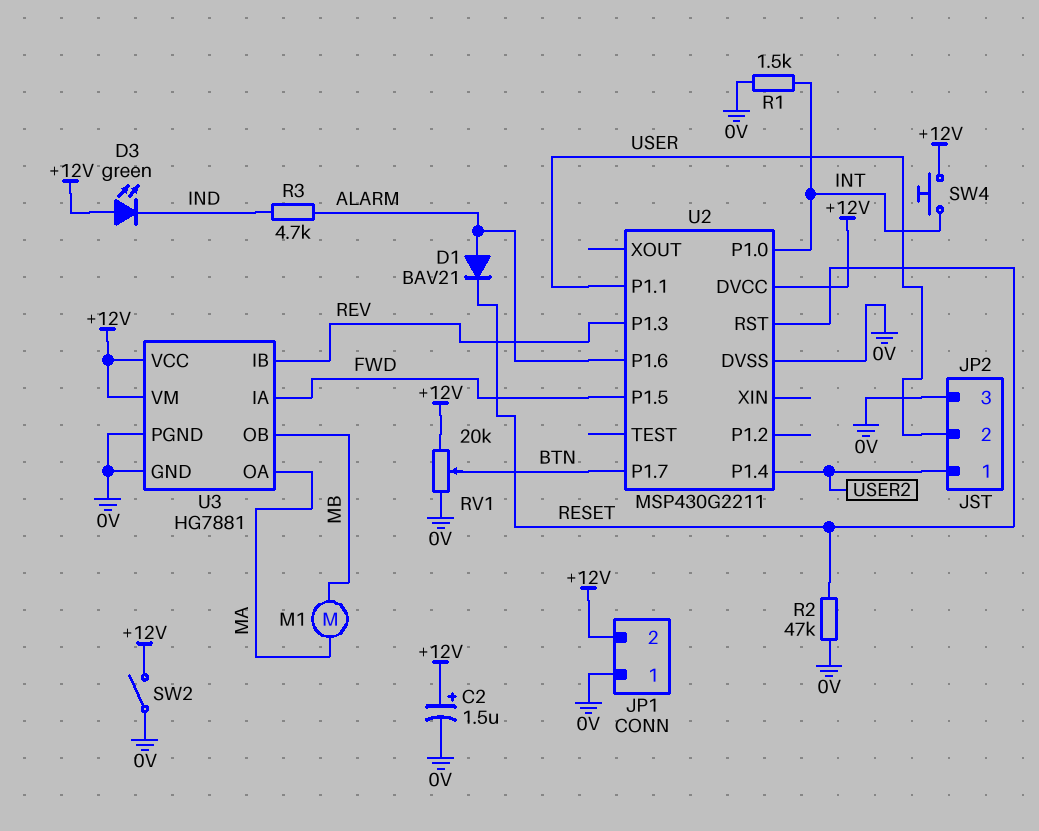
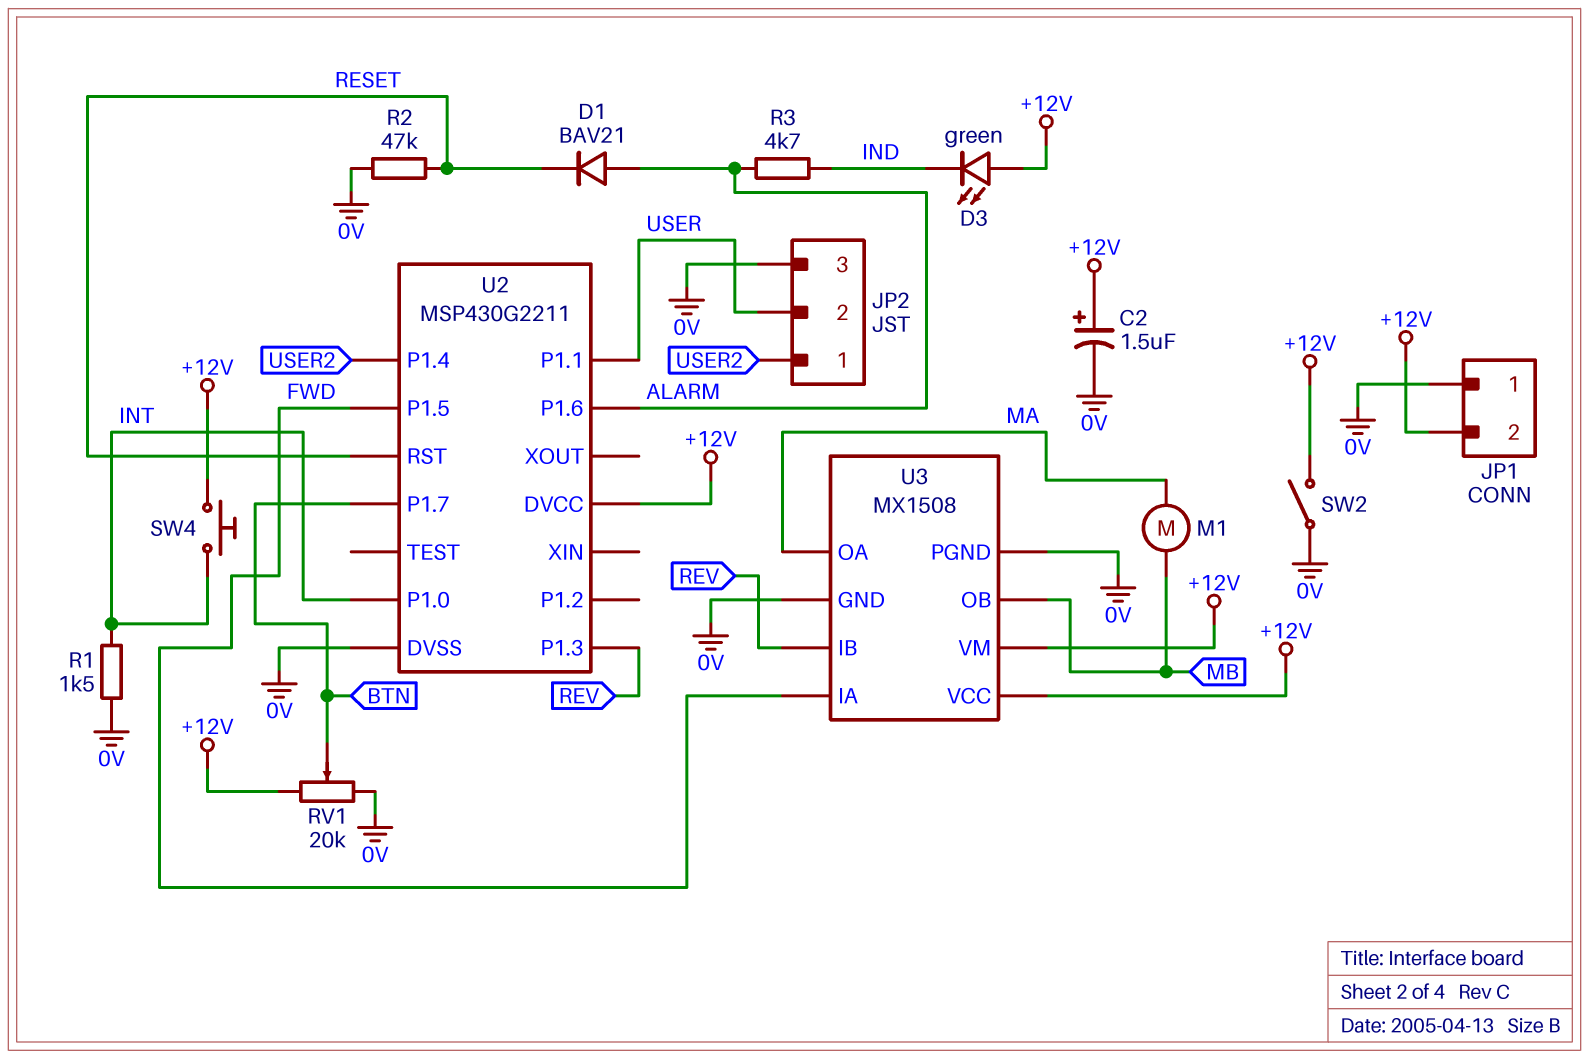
U3: HG7881 -> MX1508

